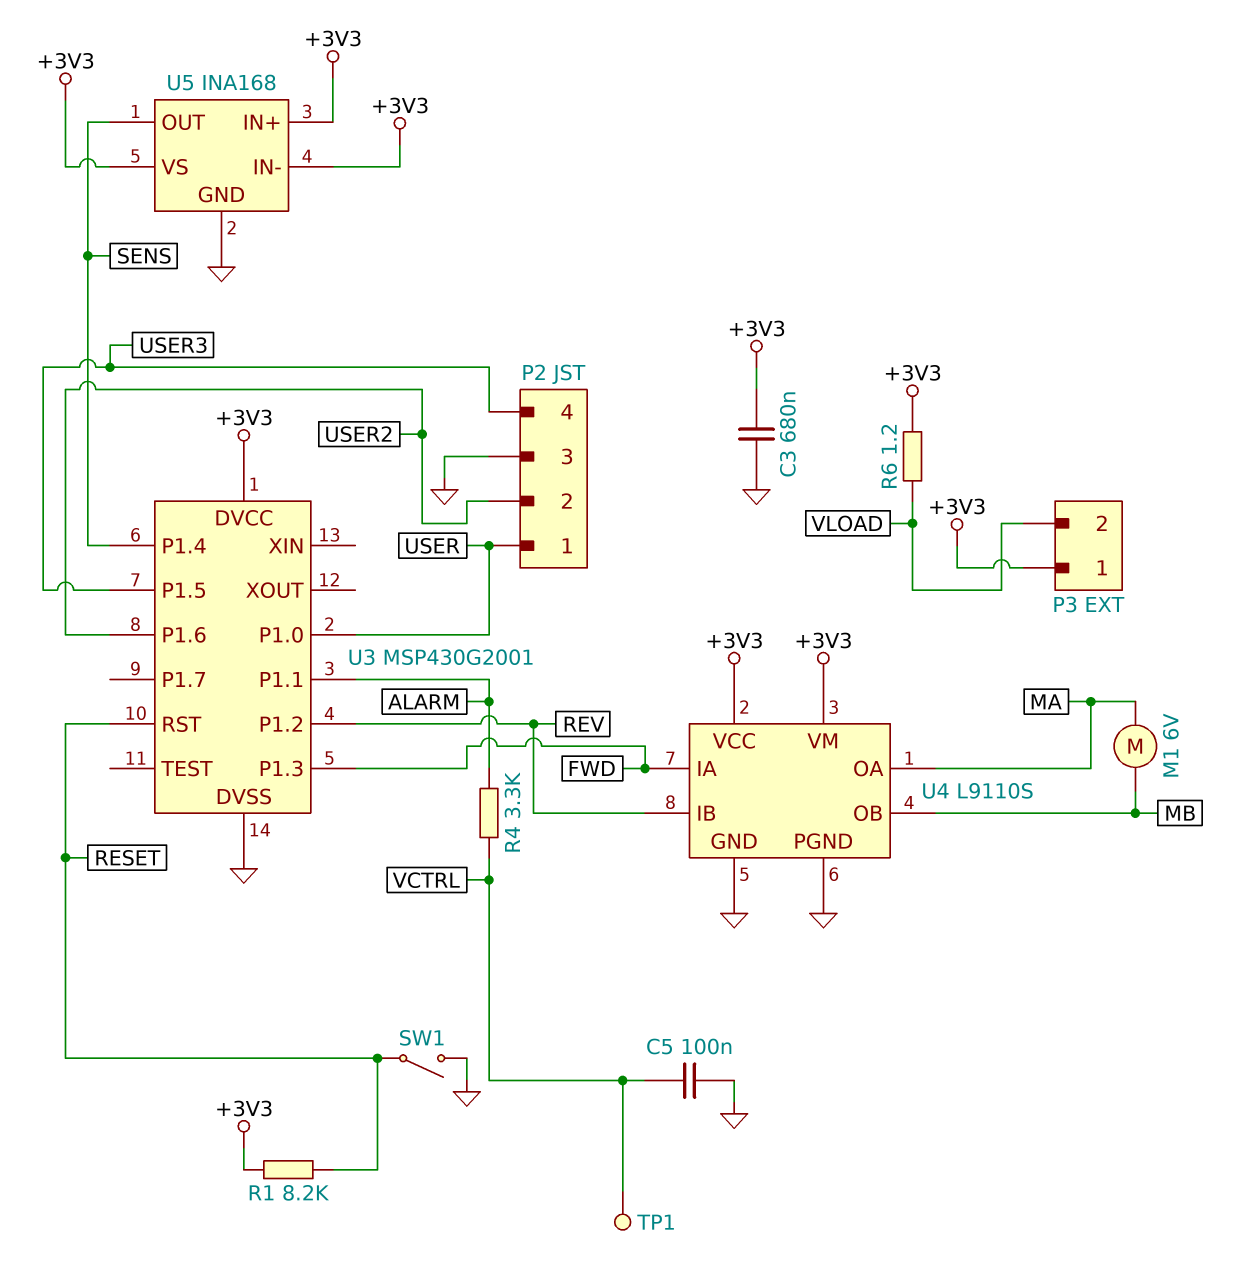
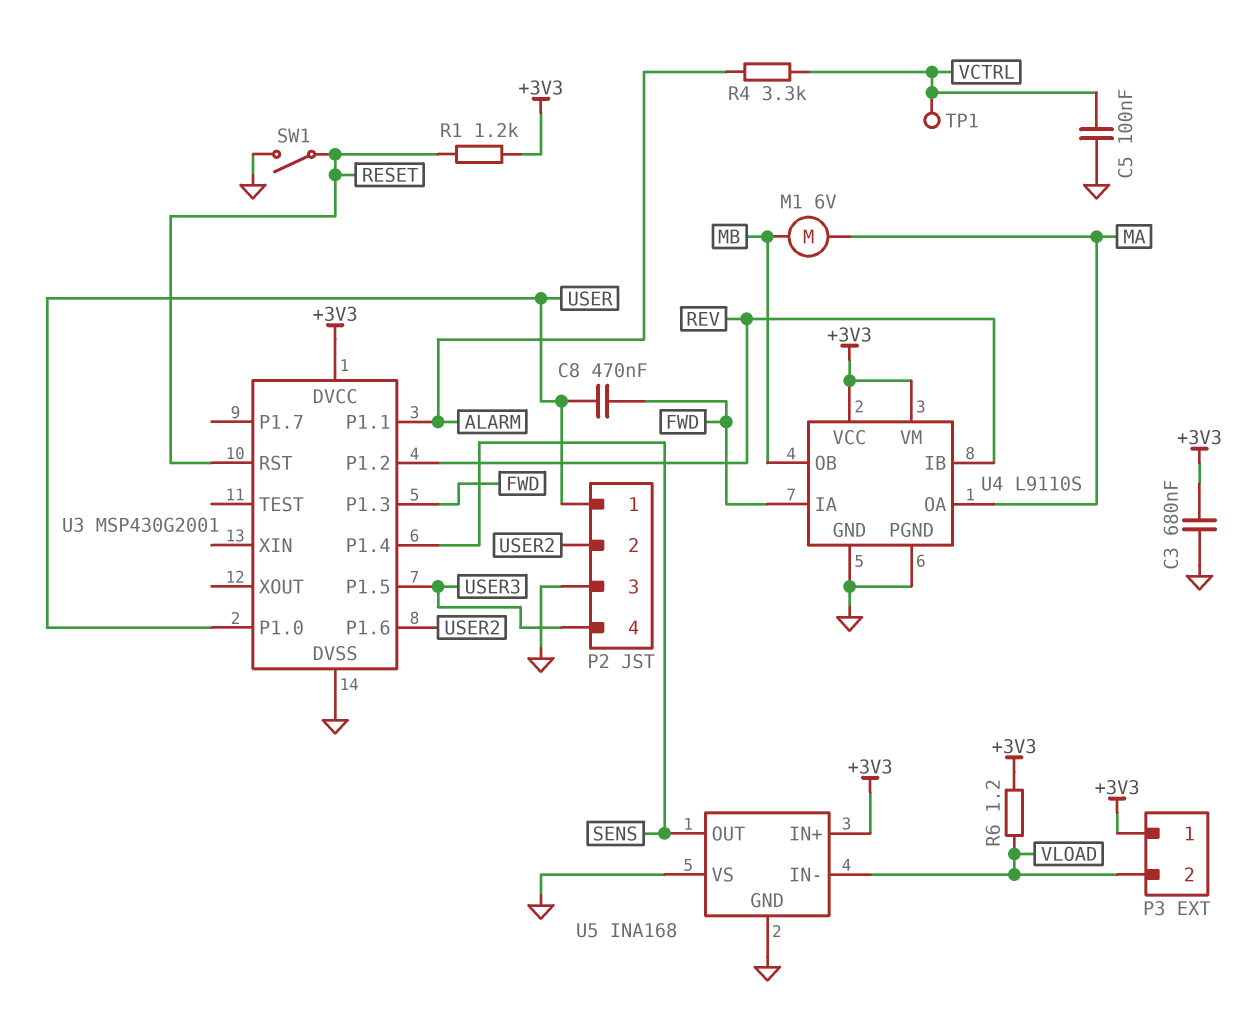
C8: none -> 470nF (FWD, USER)
R1: 8.2k (+3V3, RESET) -> 1.2k (+3V3, RESET)
U5 pin IN-: +3V3 -> VLOAD
U5 pin VS: +3V3 -> GND

